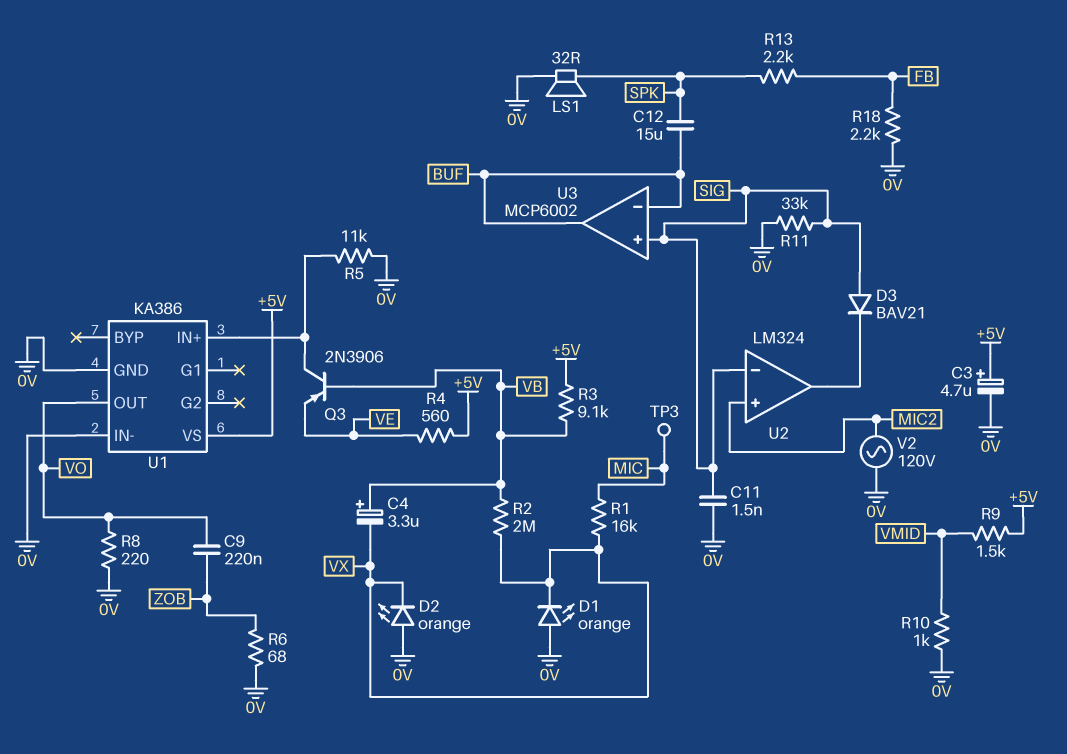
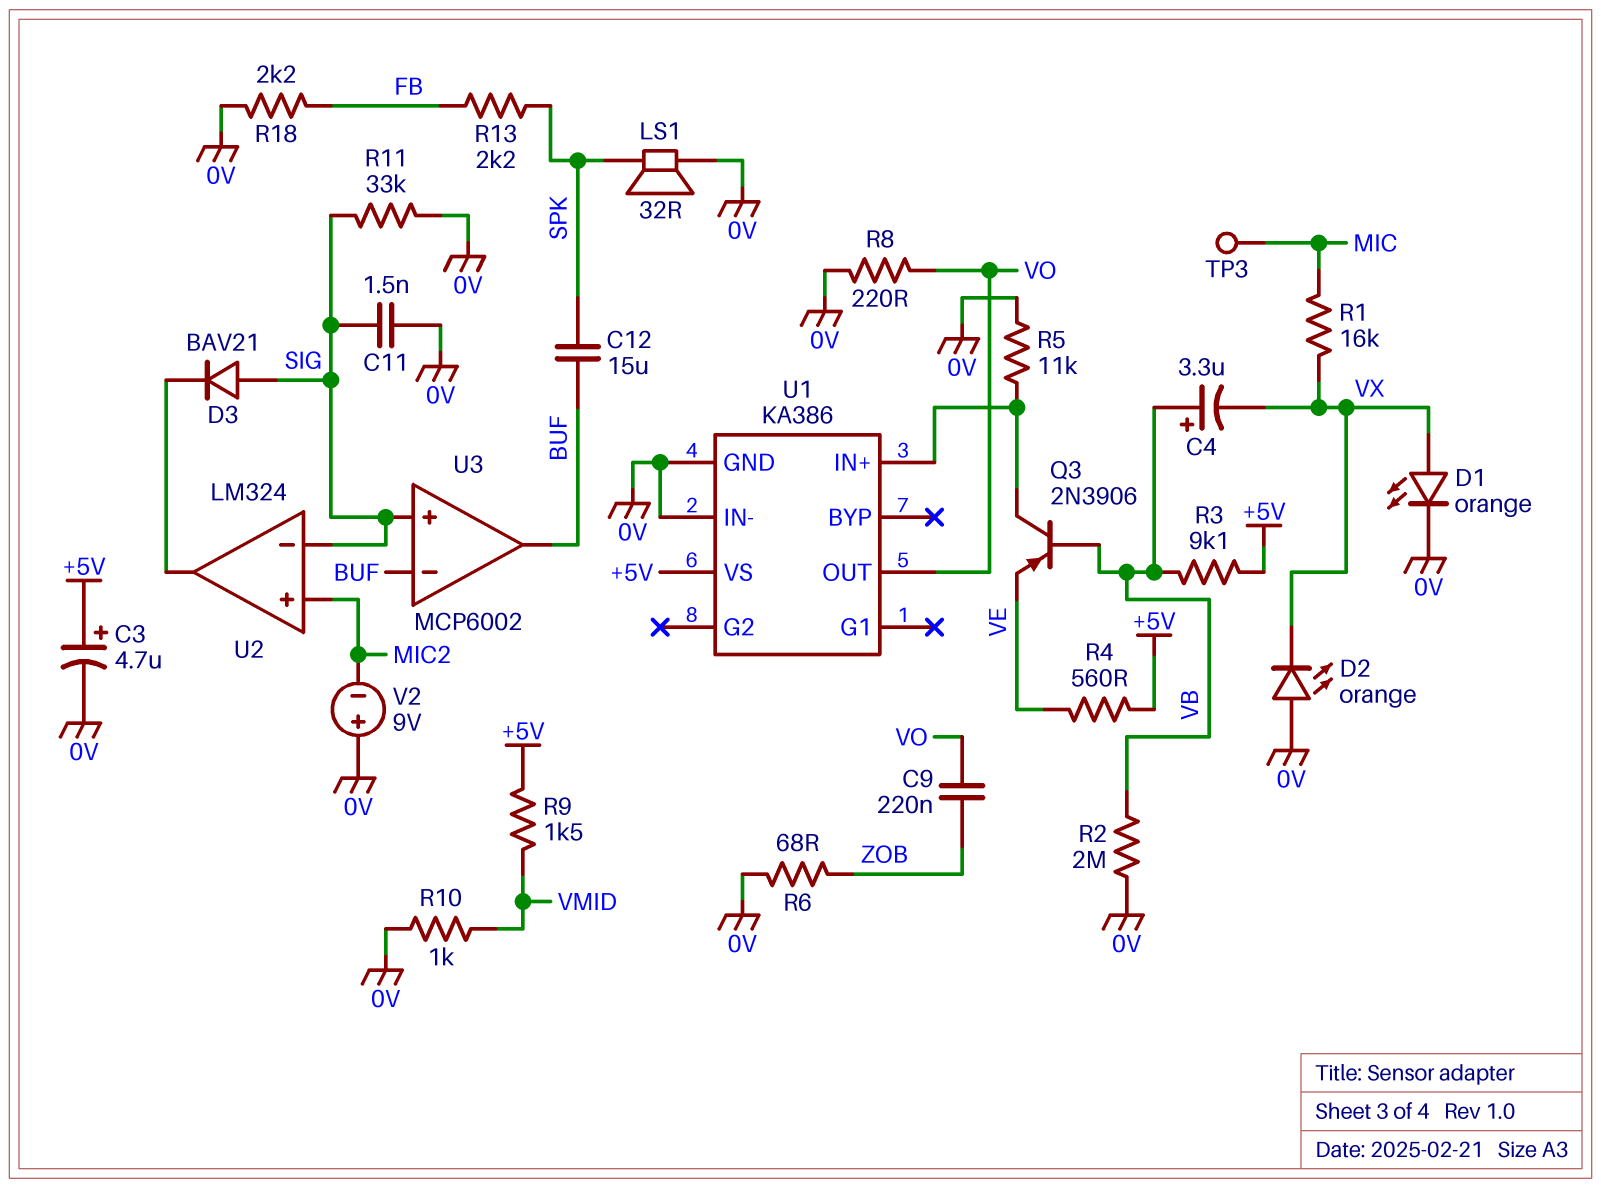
D1: LED orange (A 0V, K VX) -> LED orange (A VX, K 0V)
R2: 2M (VB, VX) -> 2M (0V, VB)
V2: AC 120V (0V, MIC2) -> 9V (plus 0V, minus MIC2)

